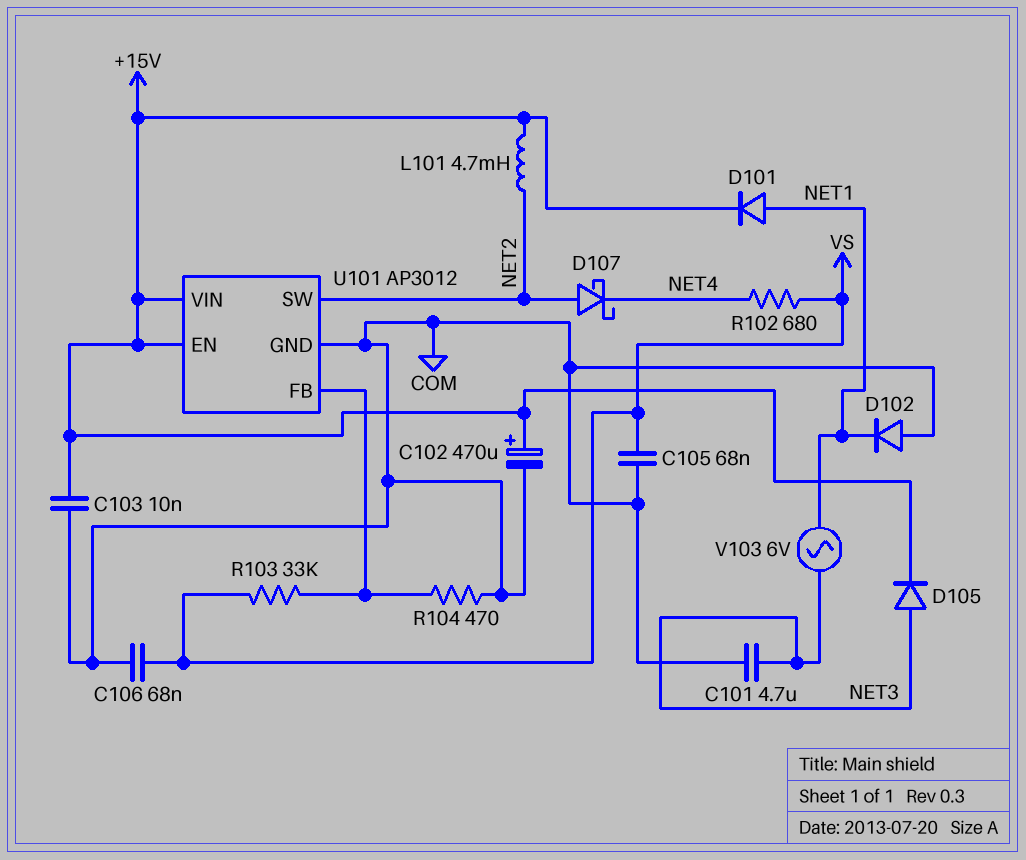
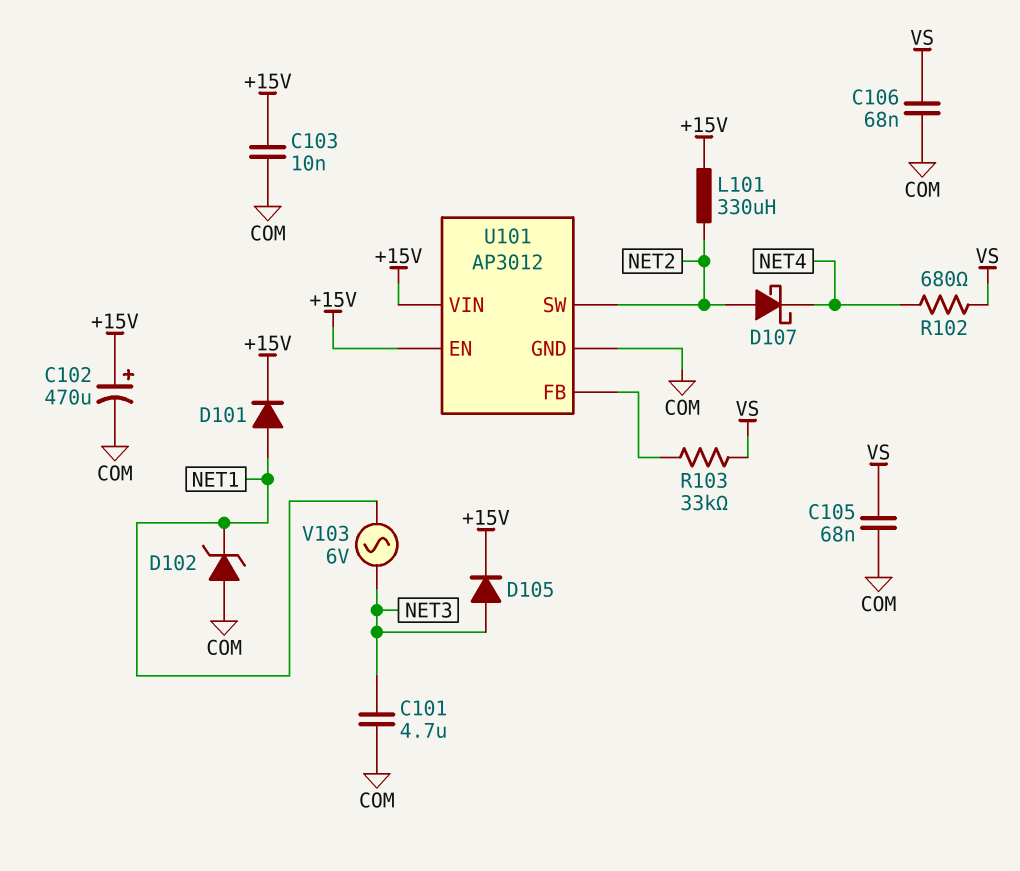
D102: diode (A COM, K NET1) -> zener (A COM, K NET1)
L101: 4.7mH (+15V, NET2) -> 330uH (+15V, NET2)
R104: 470 (COM, U101/FB) -> none

